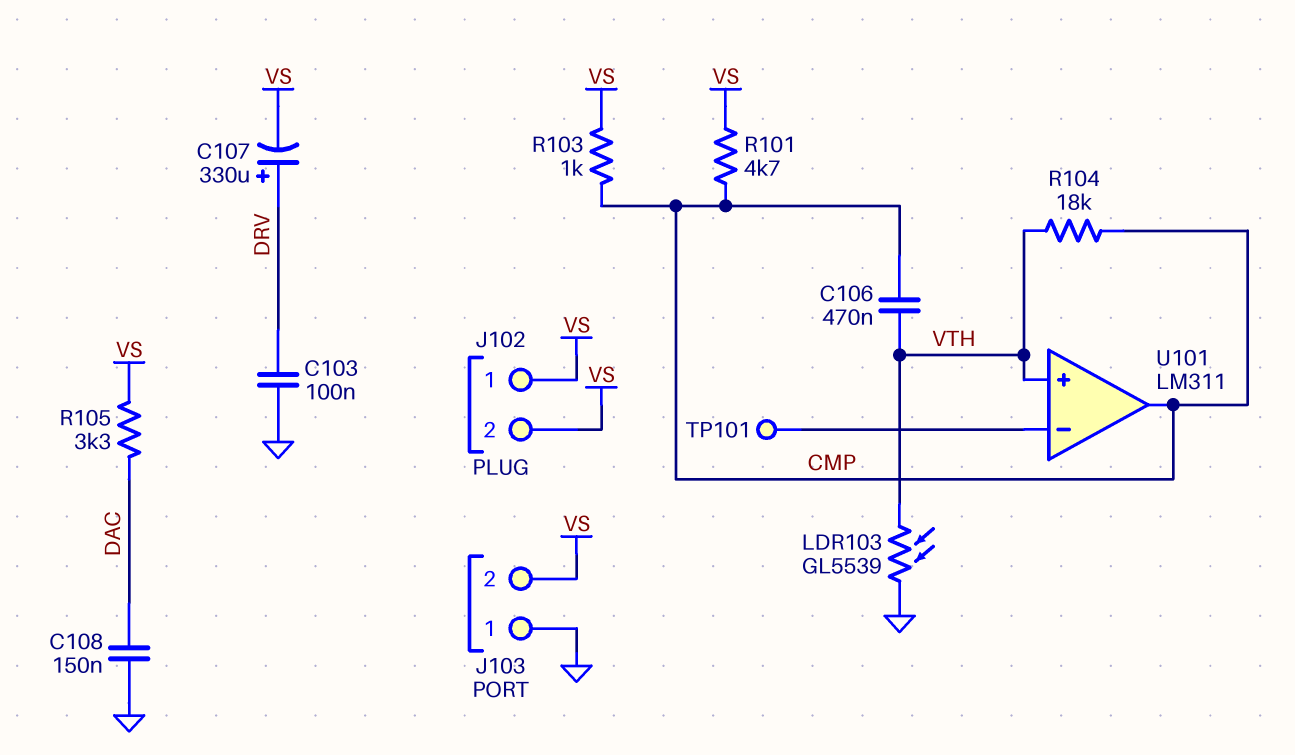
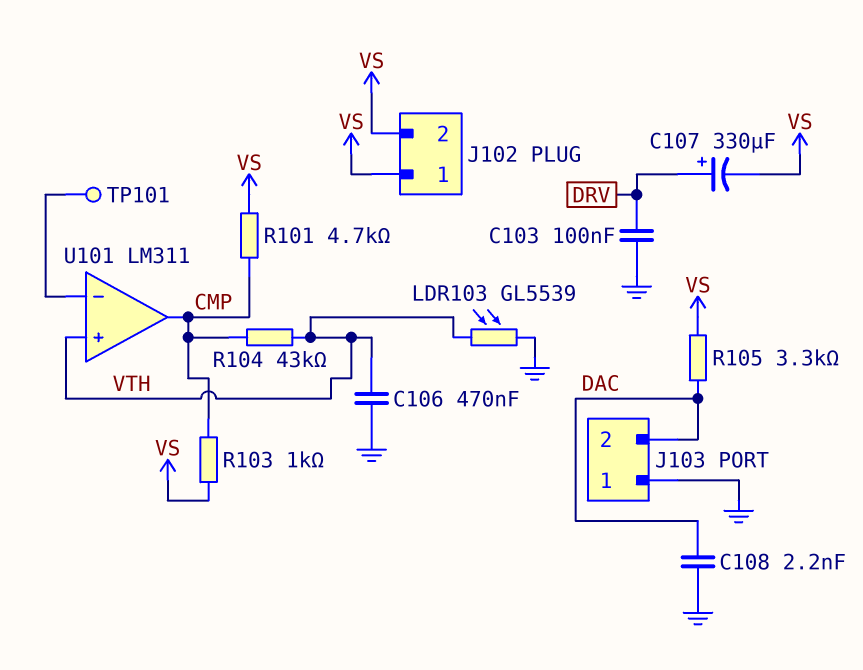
C106: 470nF (CMP, VTH) -> 470nF (GND, VTH)
C108: 150nF (DAC, GND) -> 2.2nF (DAC, GND)
J103 pin 2: VS -> DAC
R104: 18k (CMP, VTH) -> 43k (CMP, VTH)

